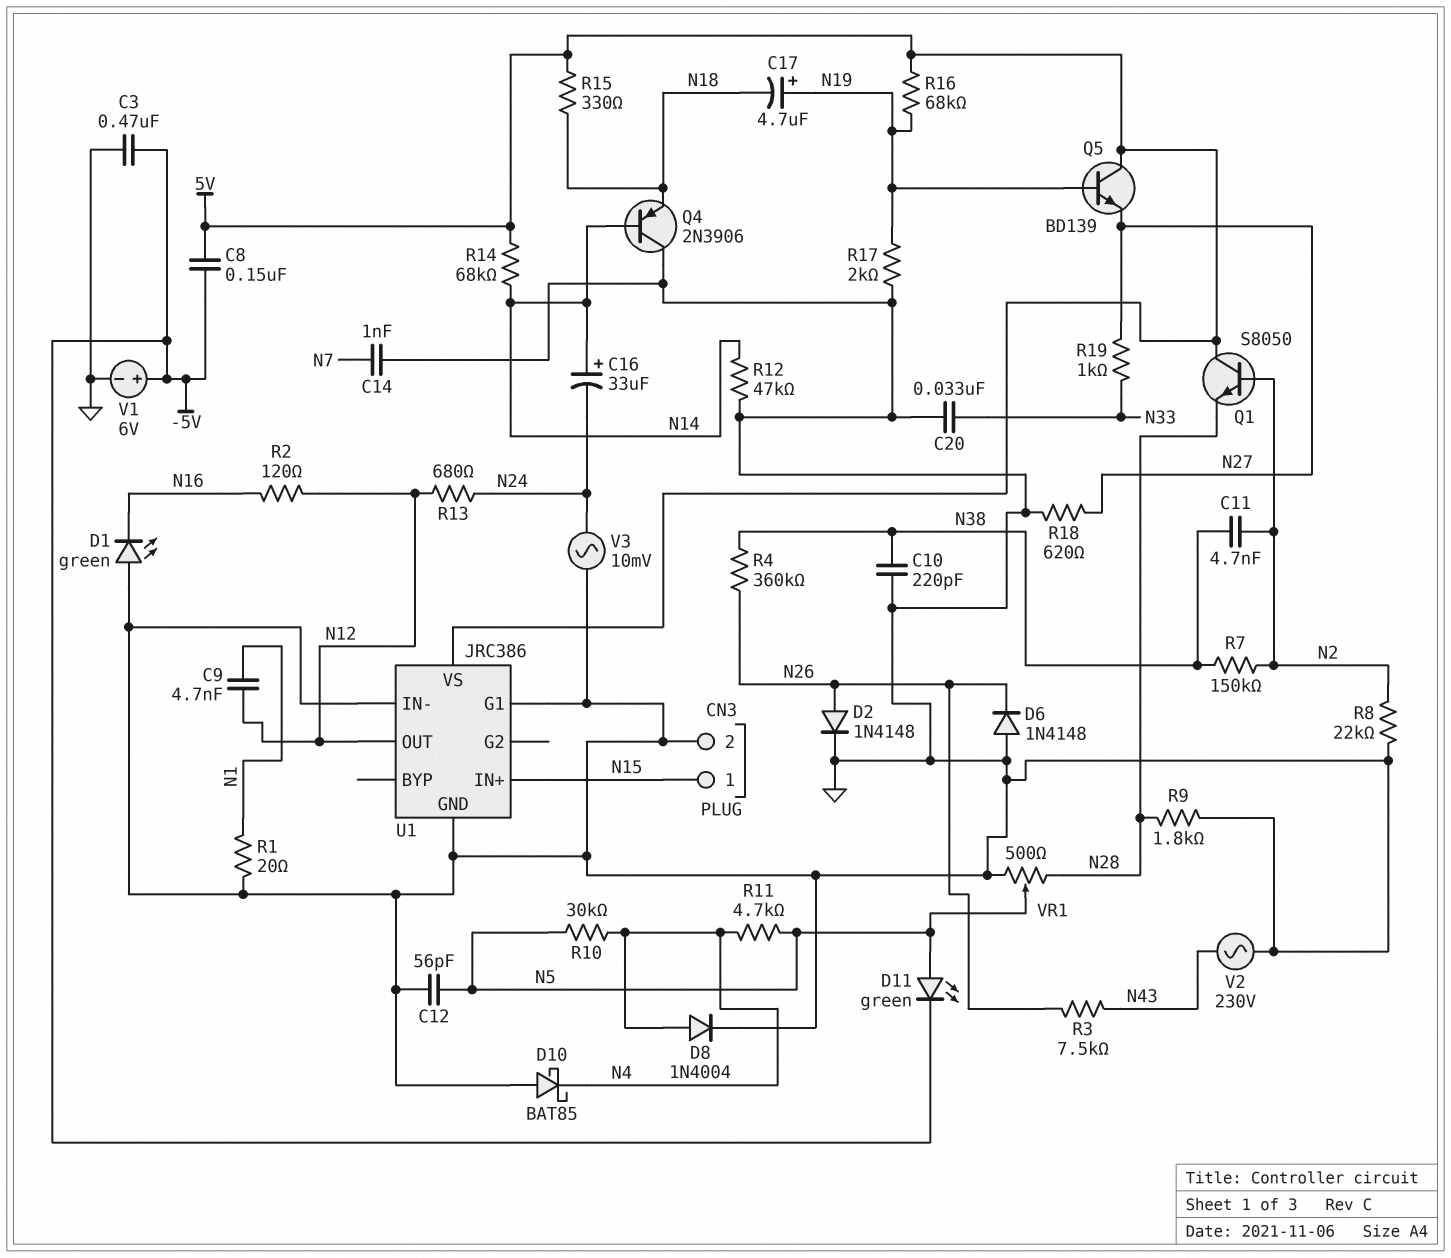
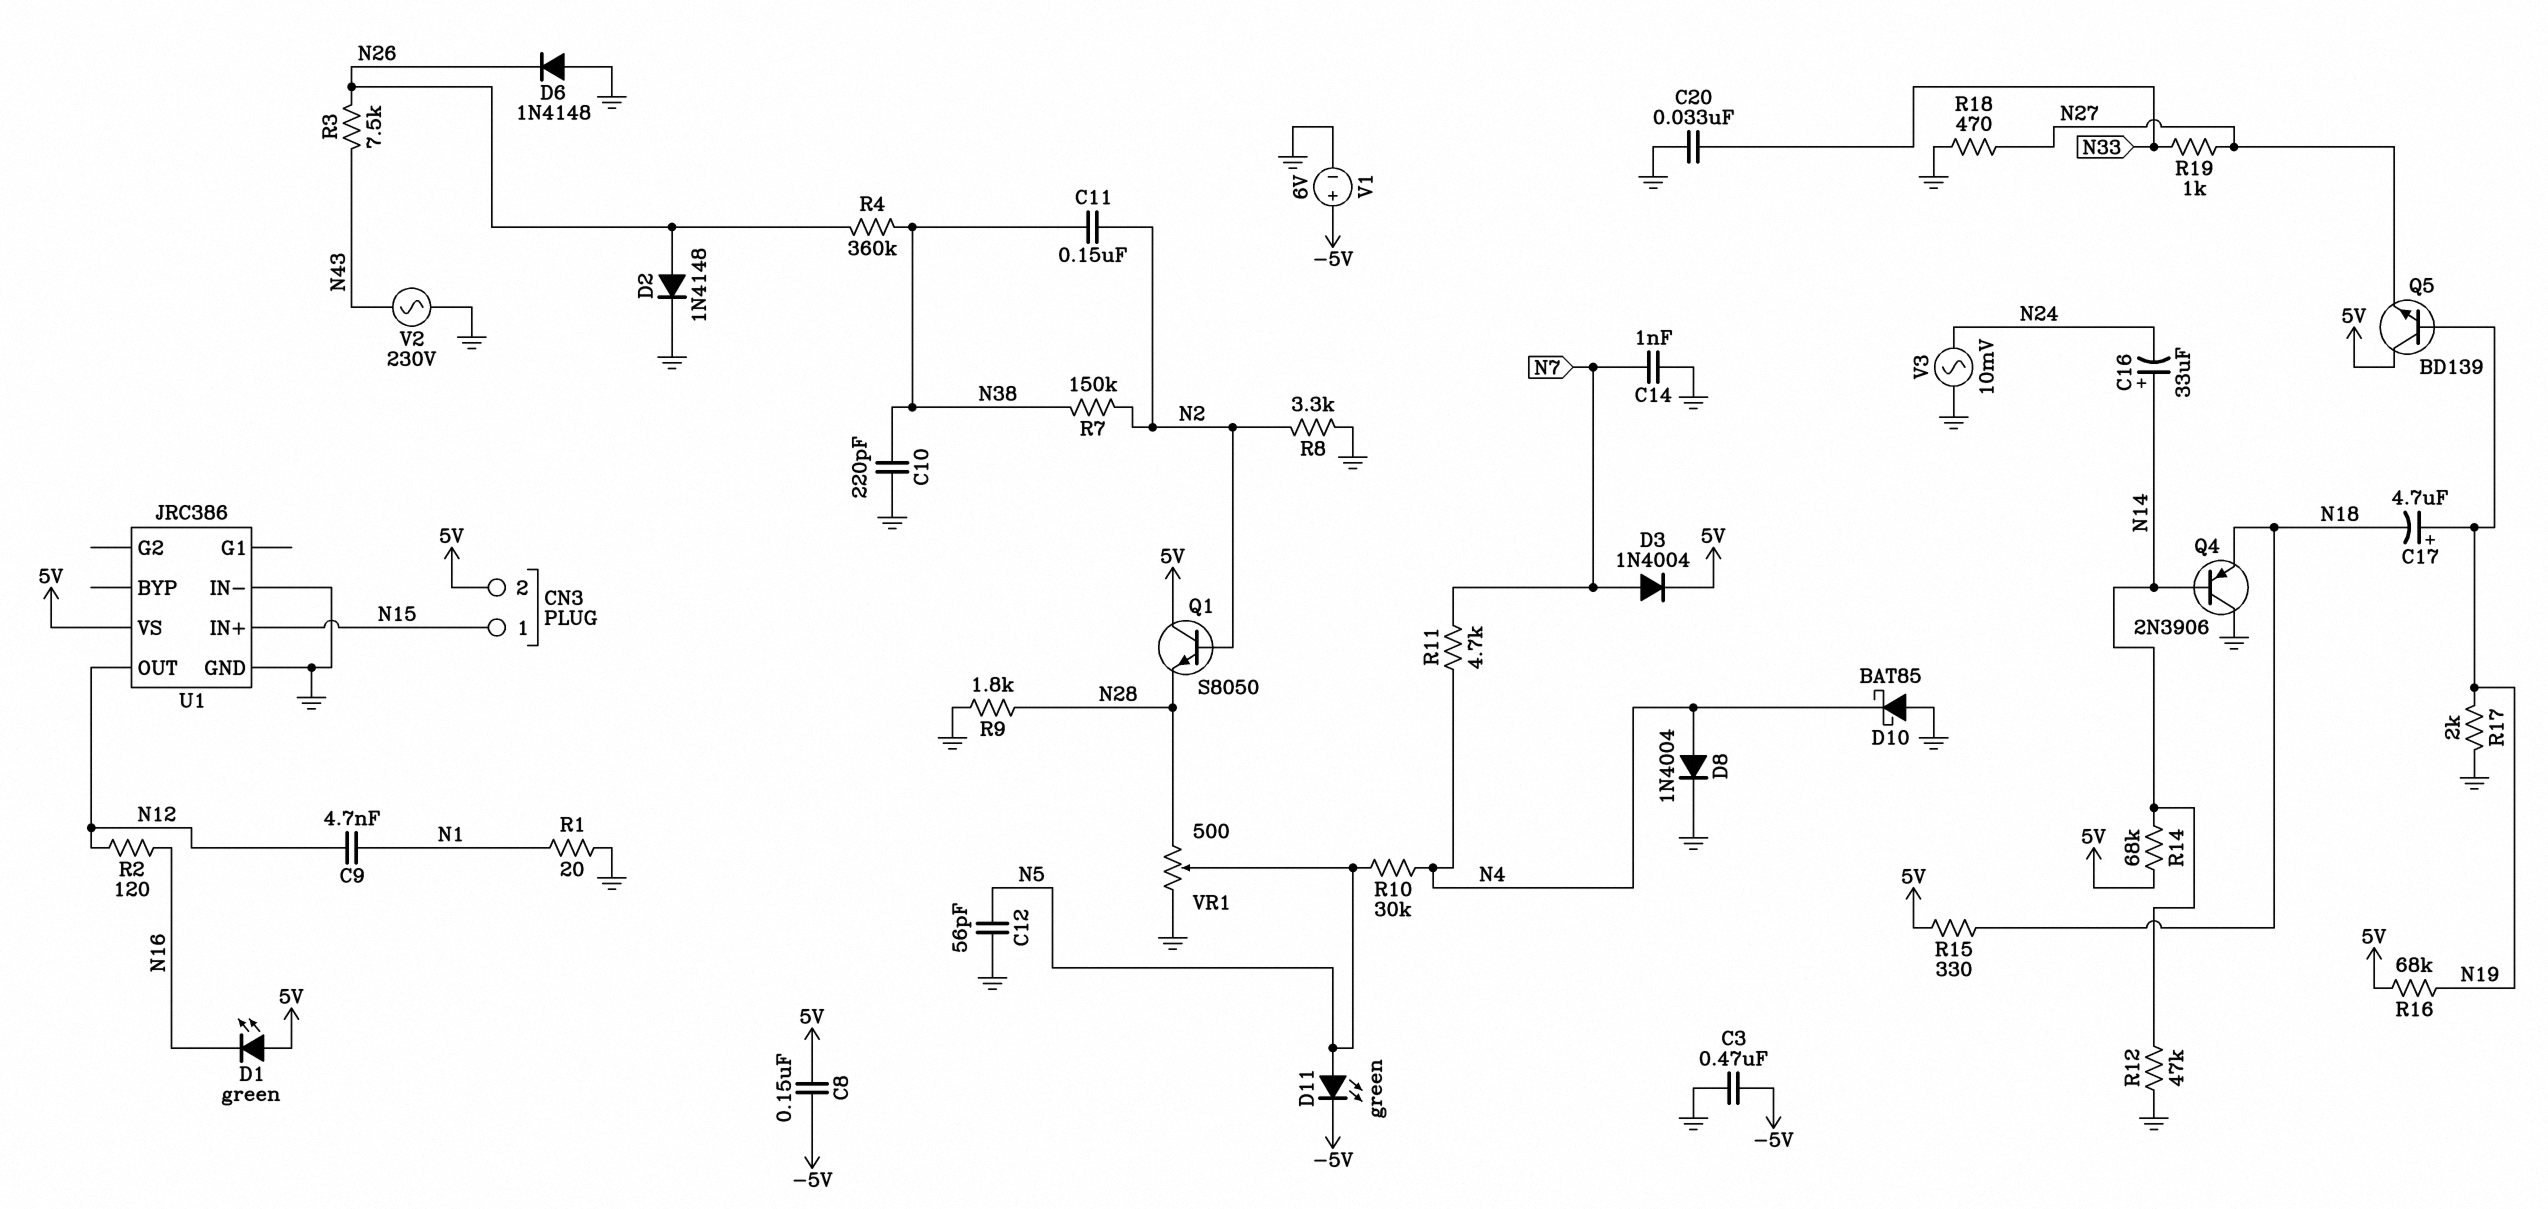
C11: 4.7nF (N2, N38) -> 150nF (N2, N38)
CN3 pin 2: GND -> 5V
D1: LED green (A GND, K N16) -> LED green (A 5V, K N16)
D3: none -> diode 1N4004 (A N7, K 5V)
R8: 22k (GND, N2) -> 3.3k (GND, N2)
R11: 4.7k (N4, N5) -> 4.7k (N4, N7)
R13: 680 (N12, N24) -> none
R18: 620 (GND, N27) -> 470 (GND, N27)
U1 pin G1: GND -> none

